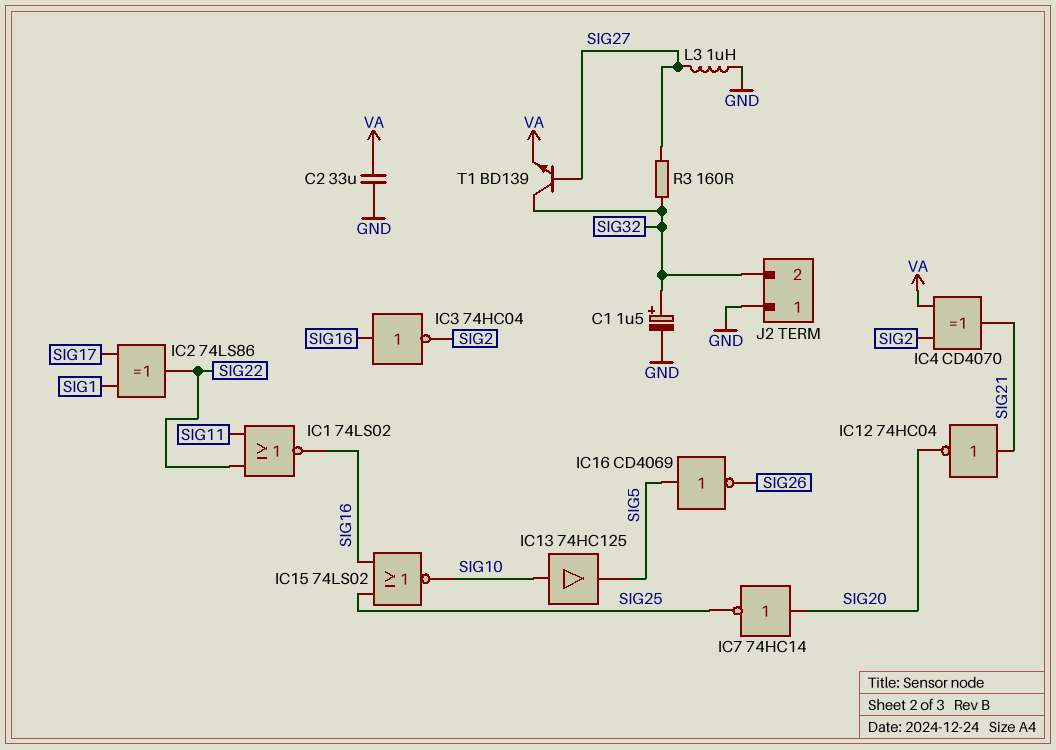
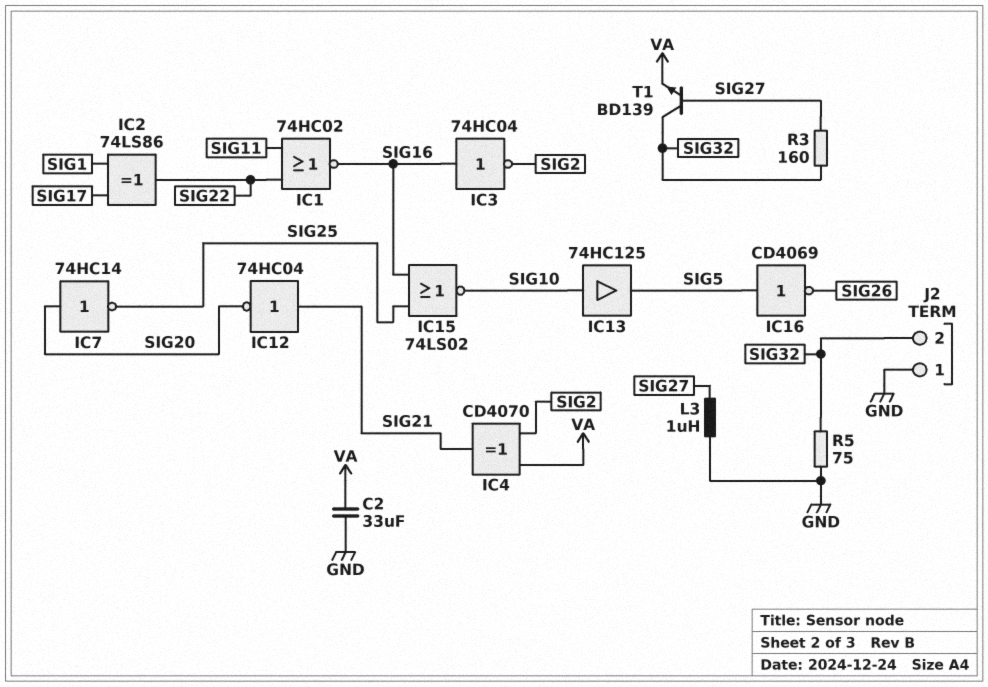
C1: 1.5uF (plus SIG32, minus GND) -> none
IC1: NOR 74LS02 (in SIG11, in SIG22, out SIG16) -> NOR 74HC02 (in SIG11, in SIG22, out SIG16)
R5: none -> 75 (GND, SIG32)

